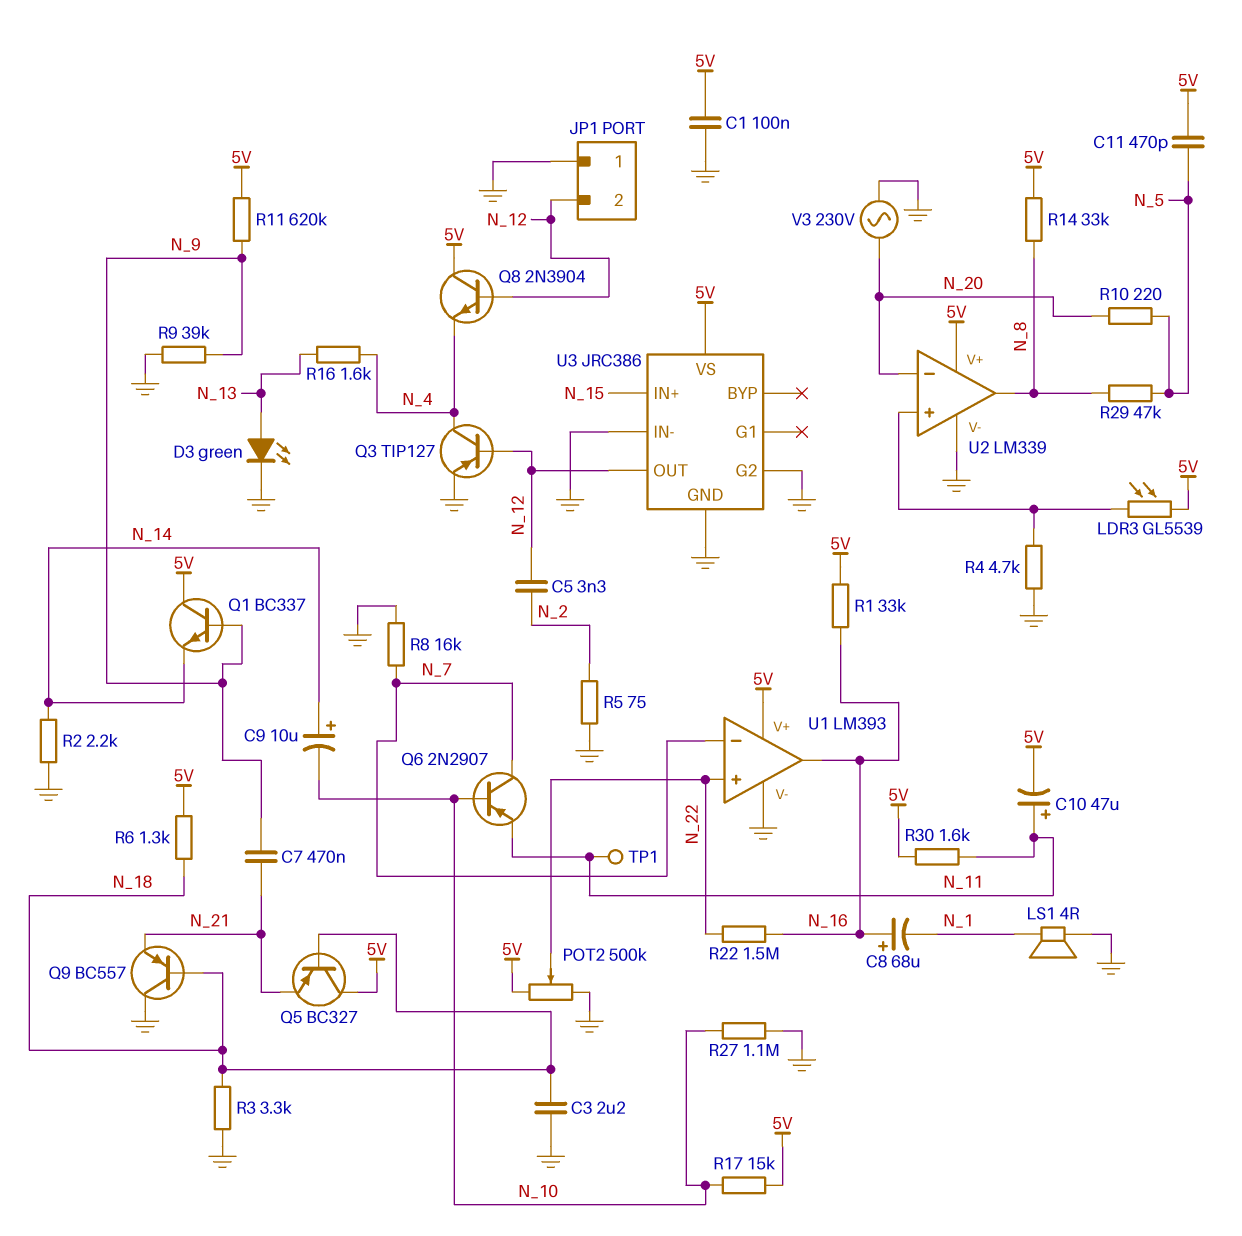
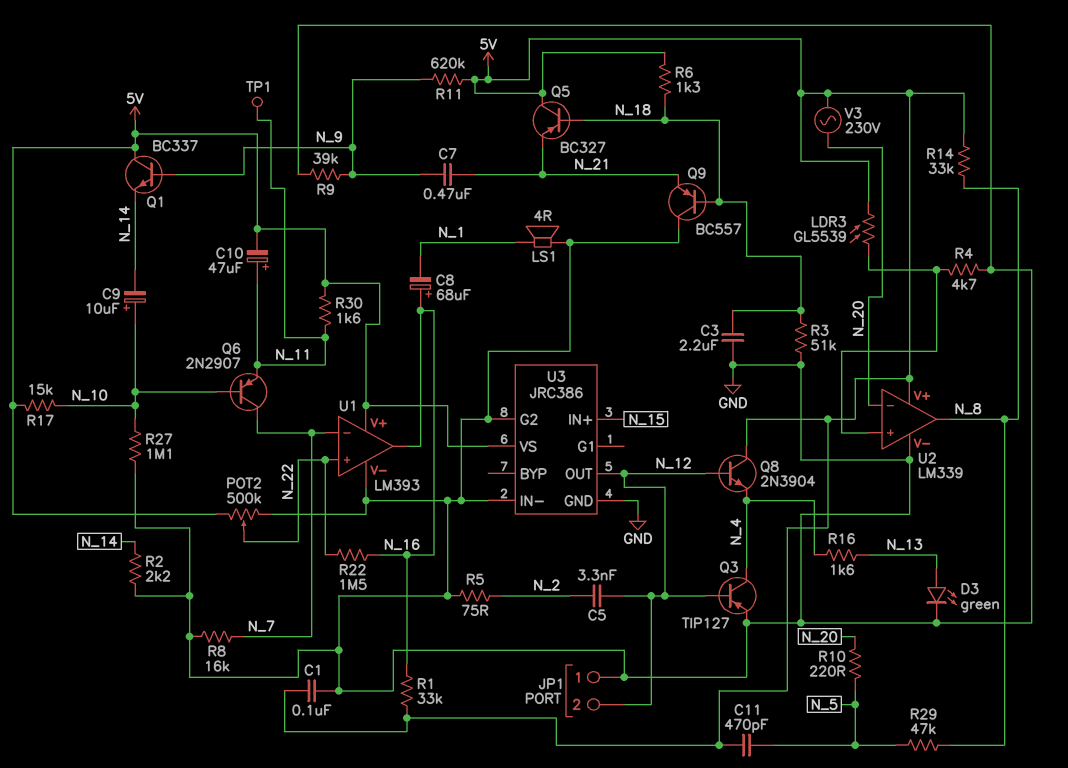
C9: 10uF (plus N_14, minus N_10) -> 10uF (plus N_10, minus N_14)
R3: 3.3k (GND, N_18) -> 51k (GND, N_18)
V3: AC 230V (GND, N_20) -> AC 230V (5V, N_20)

